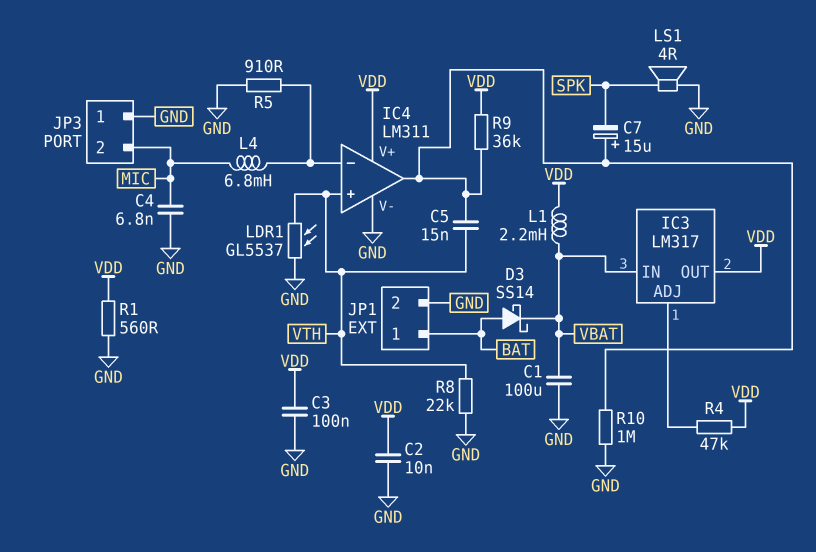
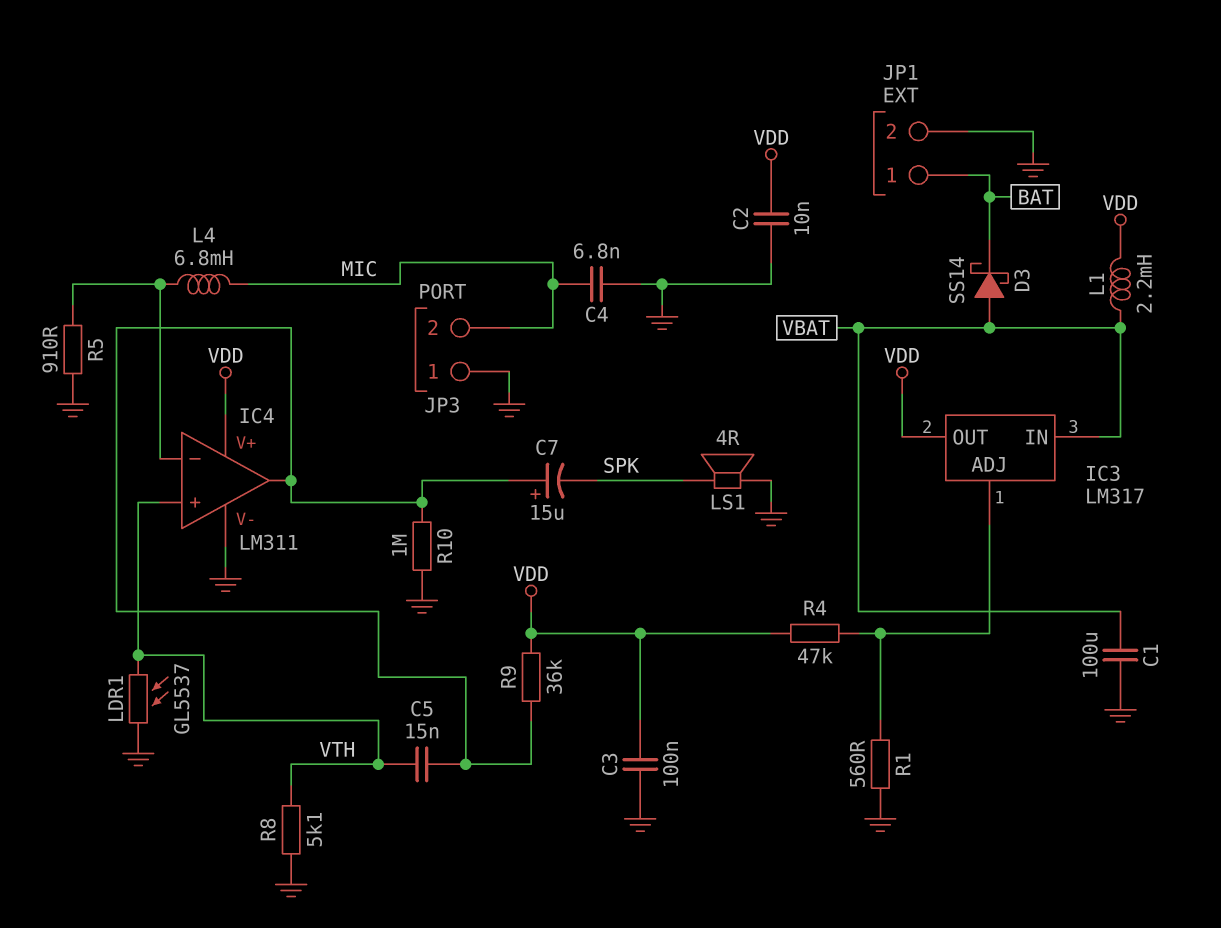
D3: schottky SS14 (A BAT, K VBAT) -> schottky SS14 (A VBAT, K BAT)
R1: 560 (GND, VDD) -> 560 (GND, IC3/ADJ)
R8: 22k (GND, VTH) -> 5.1k (GND, VTH)

